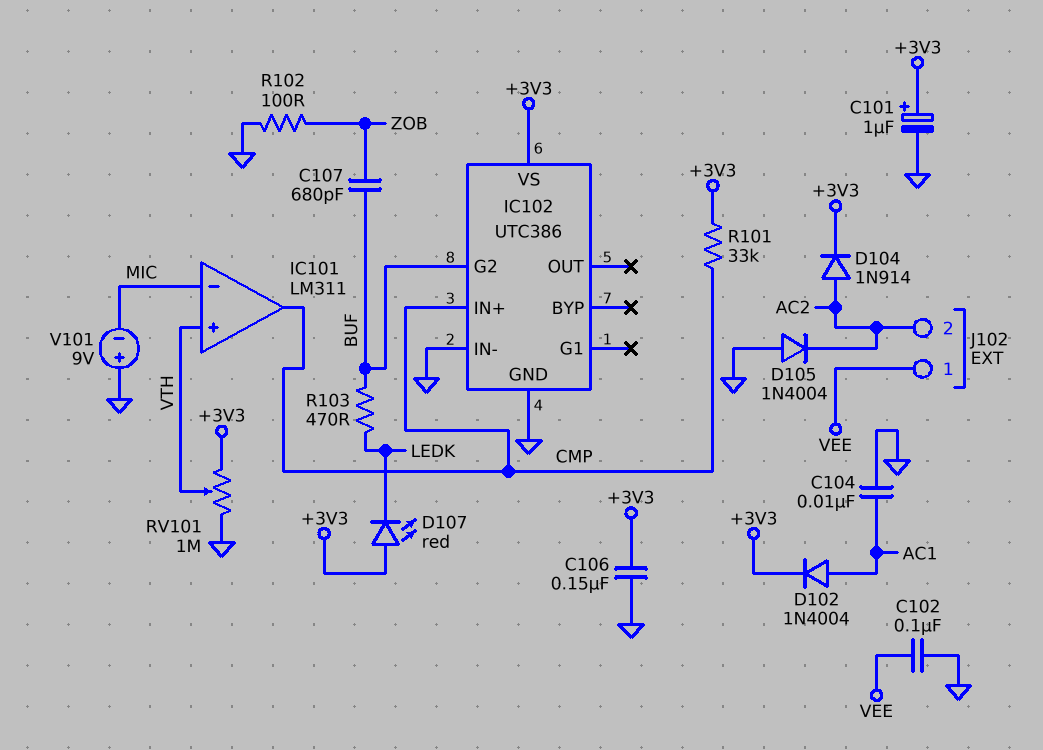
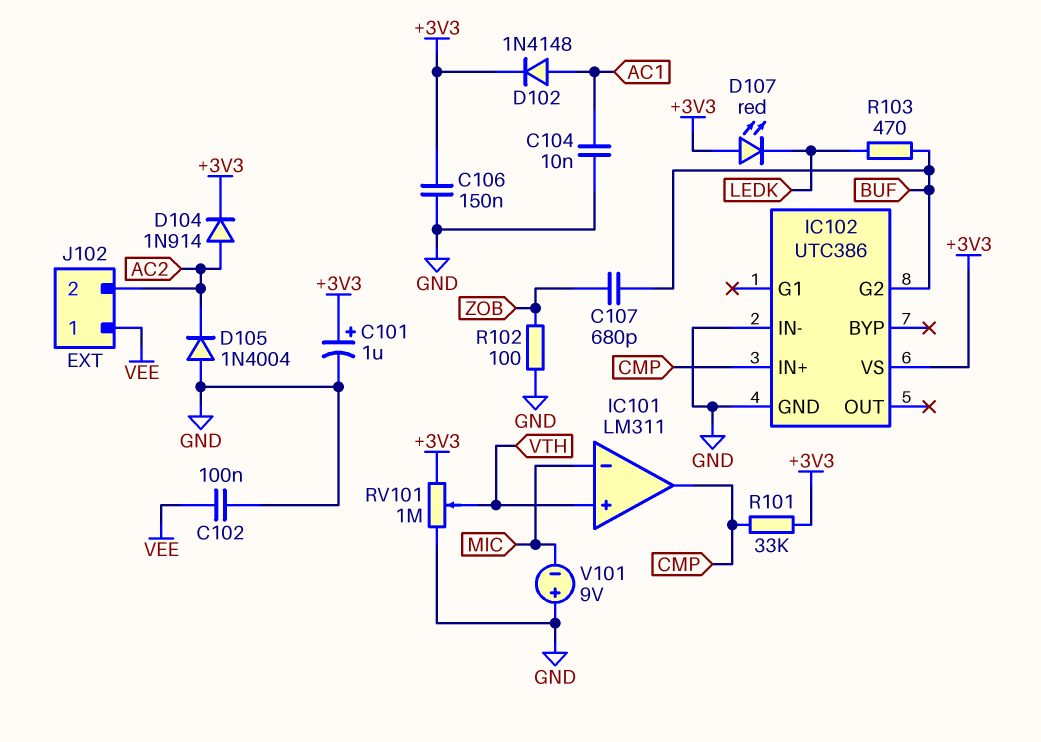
D102: diode 1N4004 (A AC1, K +3V3) -> diode 1N4148 (A AC1, K +3V3)

